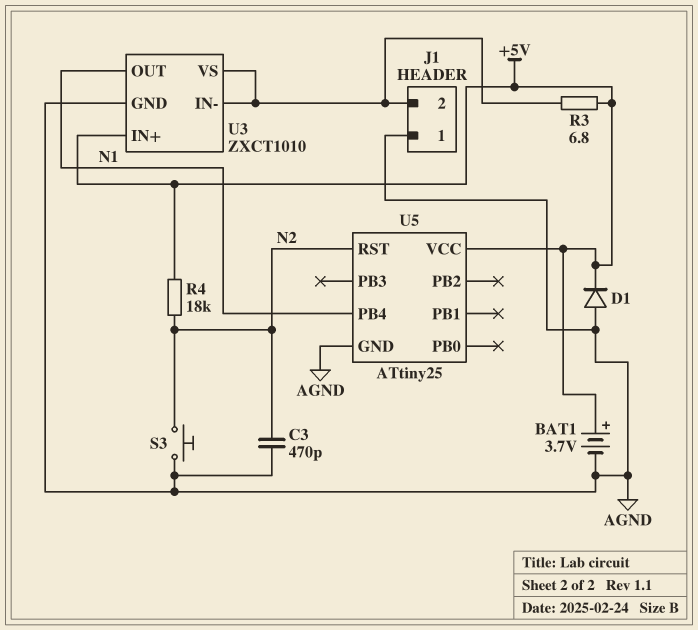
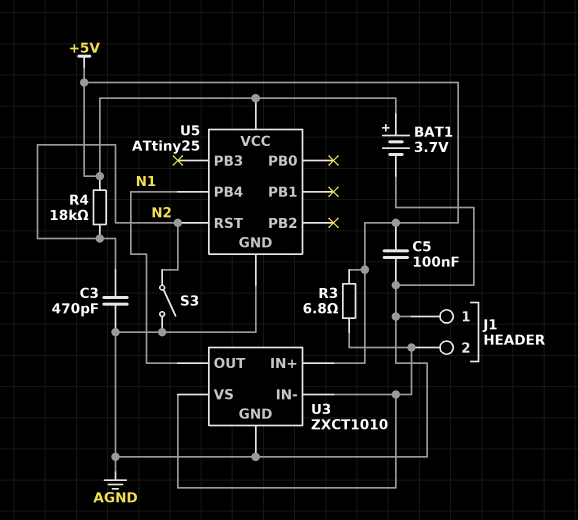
C5: none -> 100nF (+5V, AGND)
D1: diode (A AGND, K +5V) -> none
S3: button (AGND, N2) -> switch (AGND, N2)

